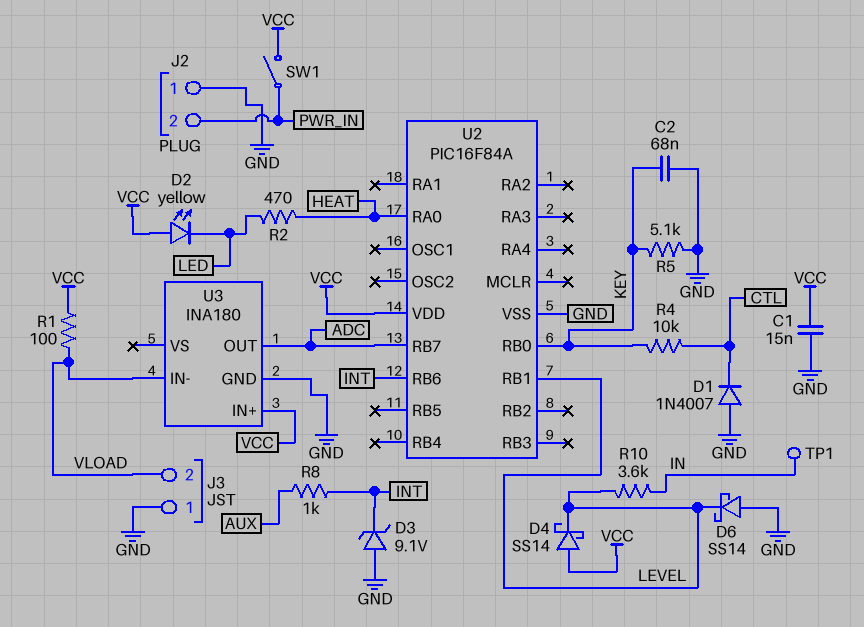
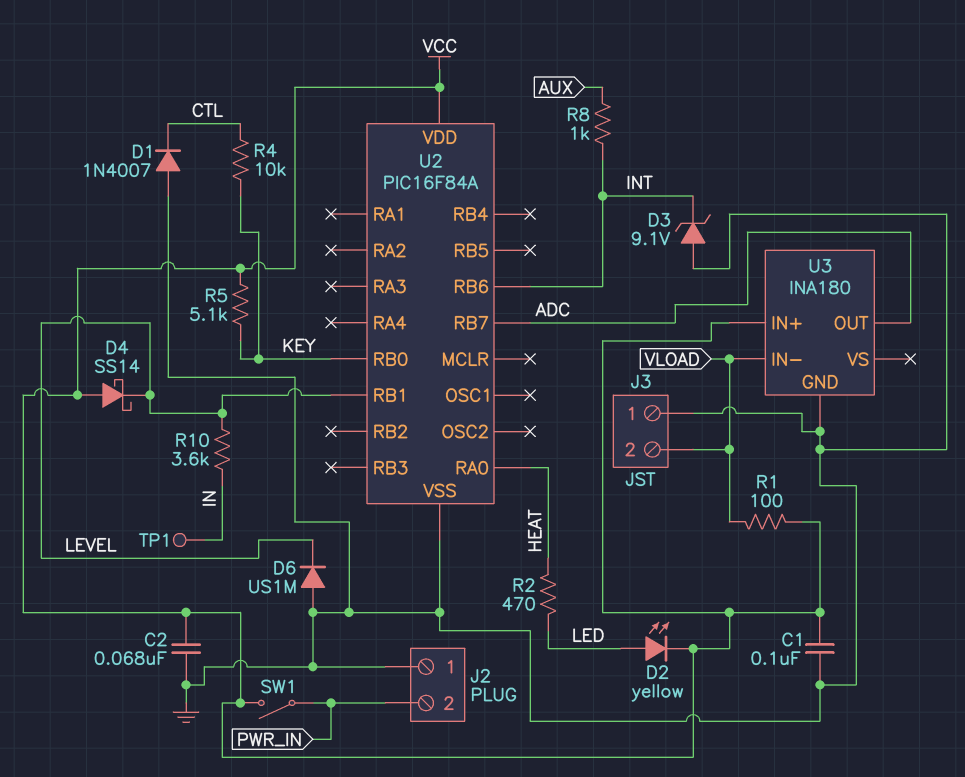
C1: 15nF (GND, VCC) -> 100nF (GND, VCC)
C2: 68nF (GND, KEY) -> 68nF (GND, VCC)
D2: LED yellow (A VCC, K LED) -> LED yellow (A LED, K VCC)
D6: schottky SS14 (A GND, K LEVEL) -> diode US1M (A GND, K LEVEL)
R5: 5.1k (GND, KEY) -> 5.1k (KEY, VCC)

